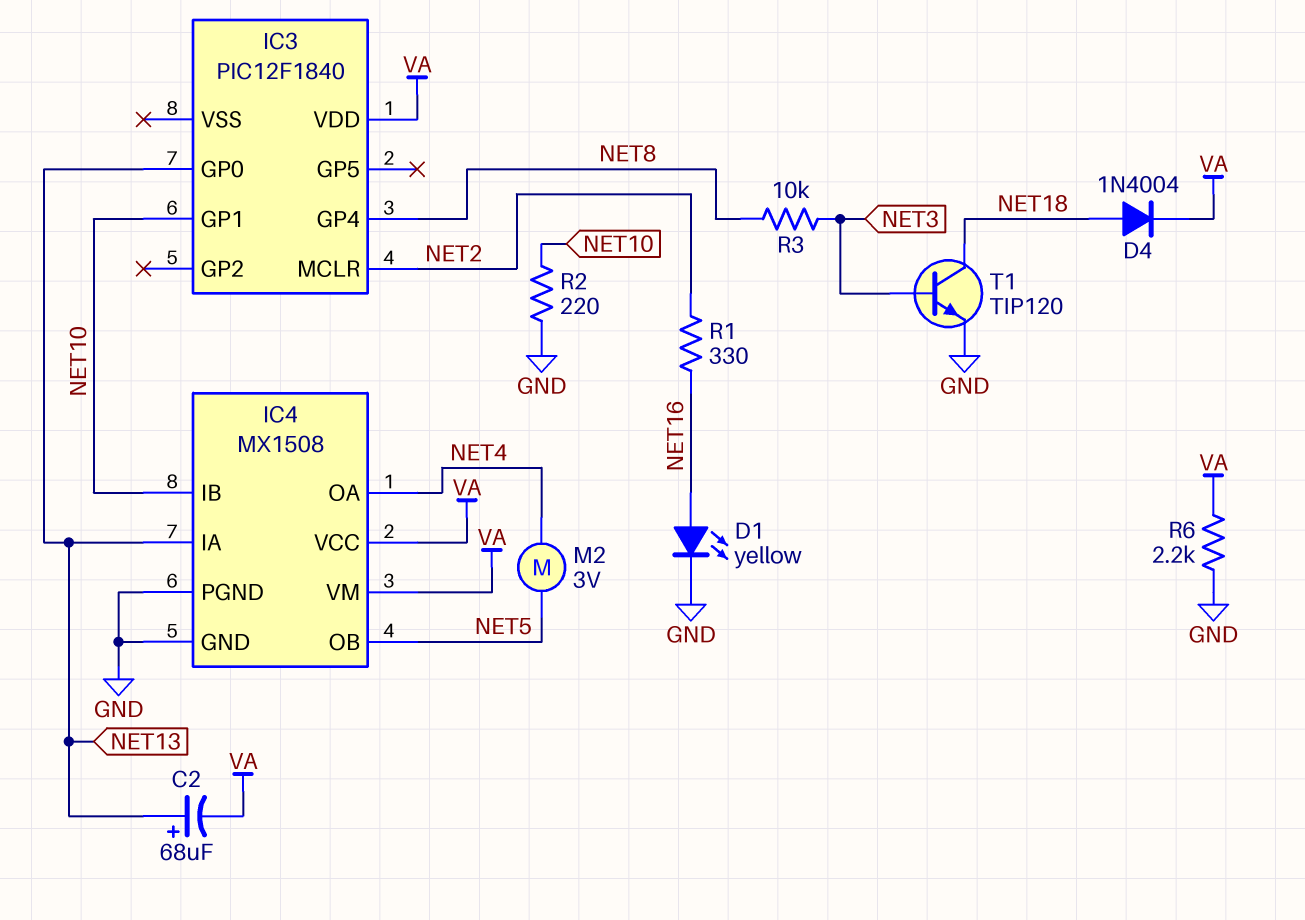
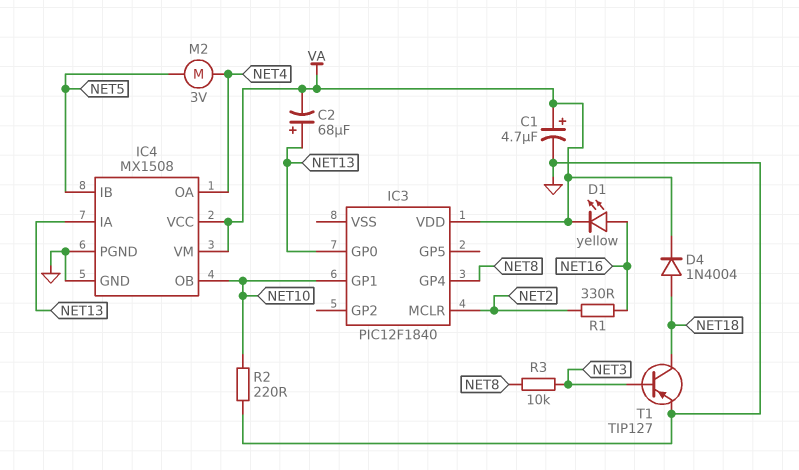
C1: none -> 4.7uF (plus VA, minus GND)
D1: LED yellow (A NET16, K GND) -> LED yellow (A NET16, K VA)
IC4 pin IB: NET10 -> NET5
IC4 pin OB: NET5 -> NET10
R6: 2.2k (GND, VA) -> none
T1: NPN TIP120 (B NET3, C NET18, E GND) -> PNP TIP127 (B NET3, C NET18, E GND)

